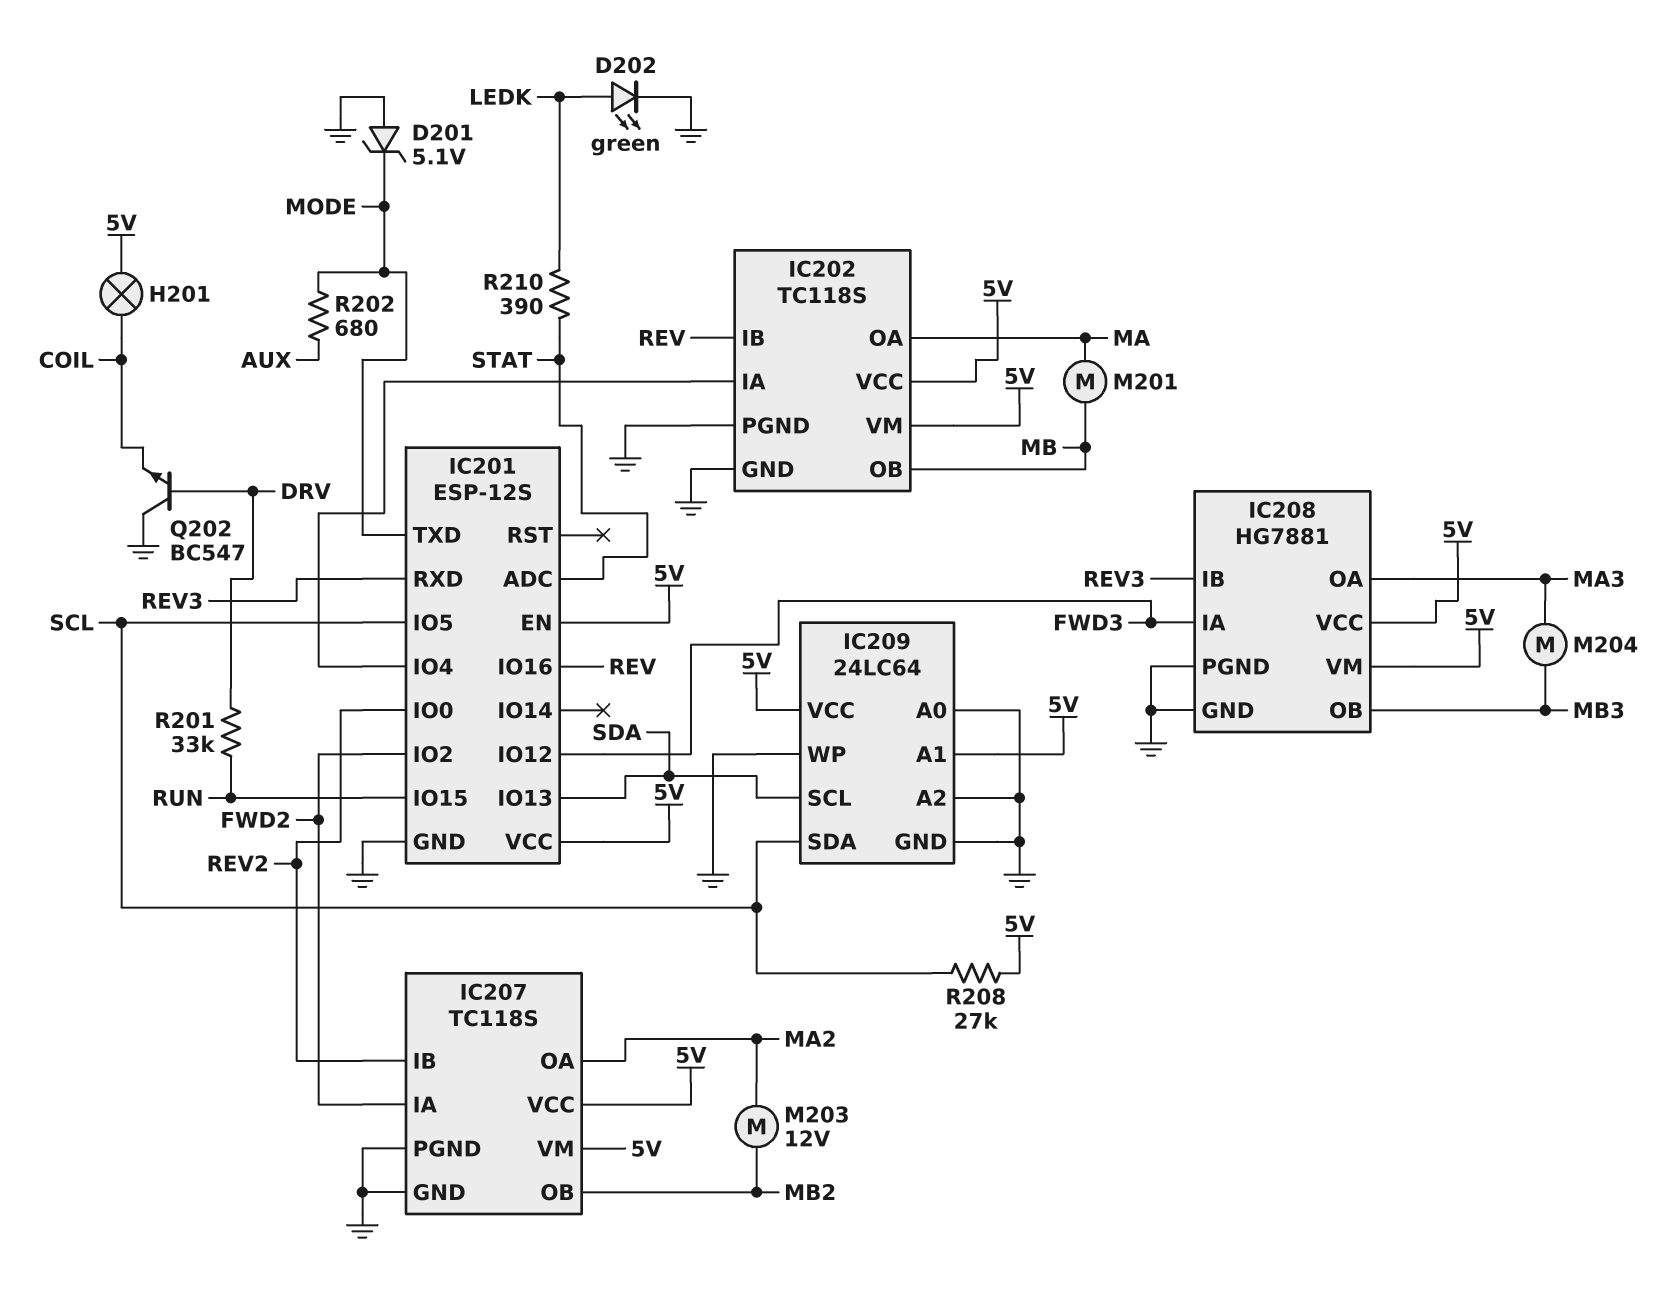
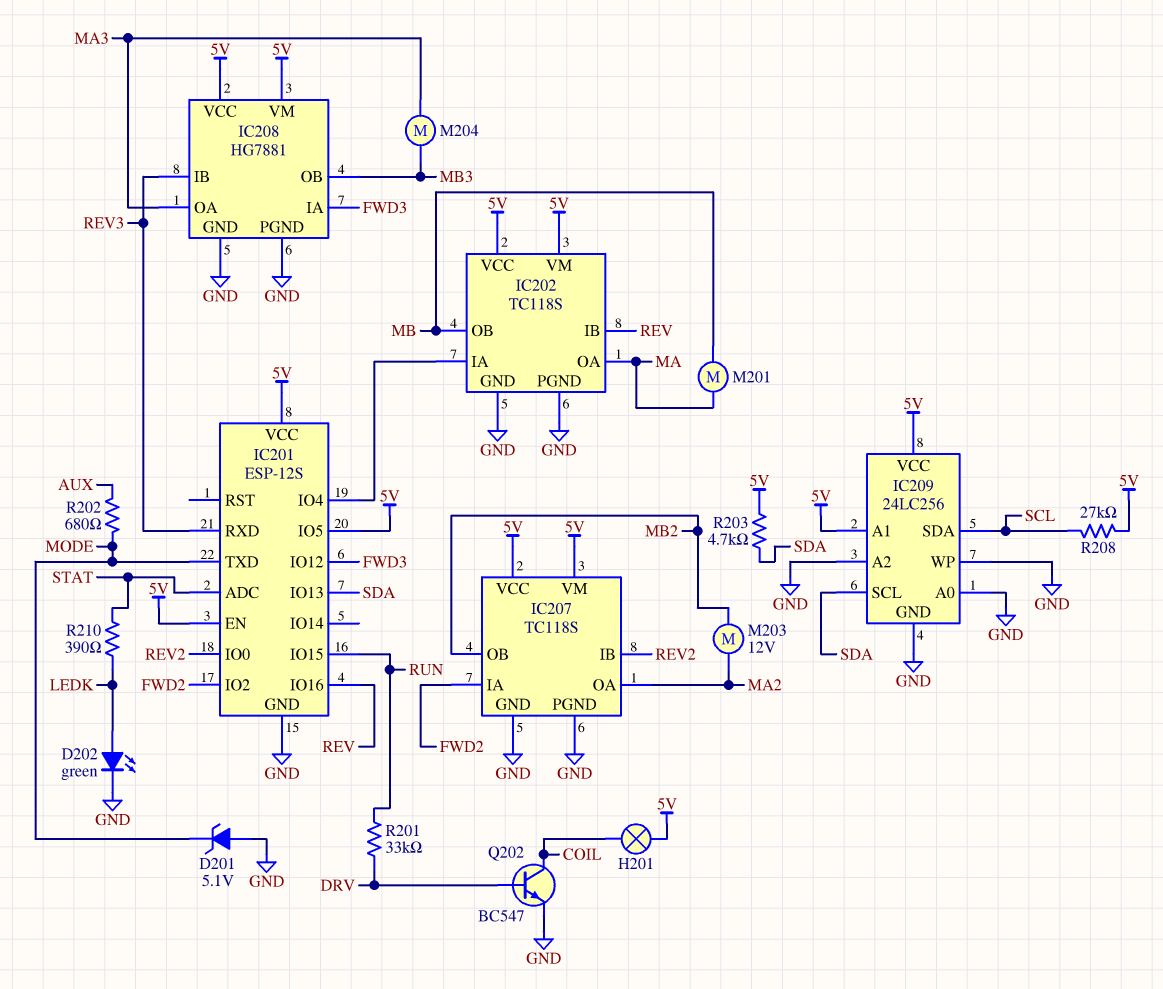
IC201 pin IO5: SCL -> 5V
IC209: 24LC64 -> 24LC256
Q202: NPN BC547 (B DRV, C GND, E COIL) -> NPN BC547 (B DRV, C COIL, E GND)
R203: none -> 4.7k (5V, SDA)

